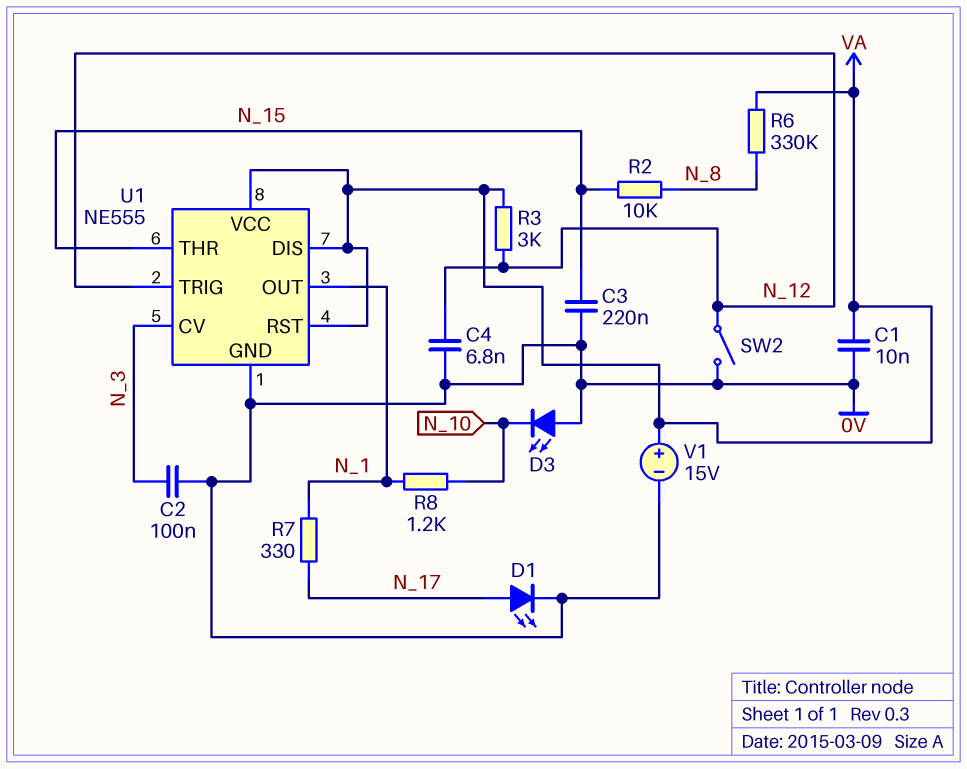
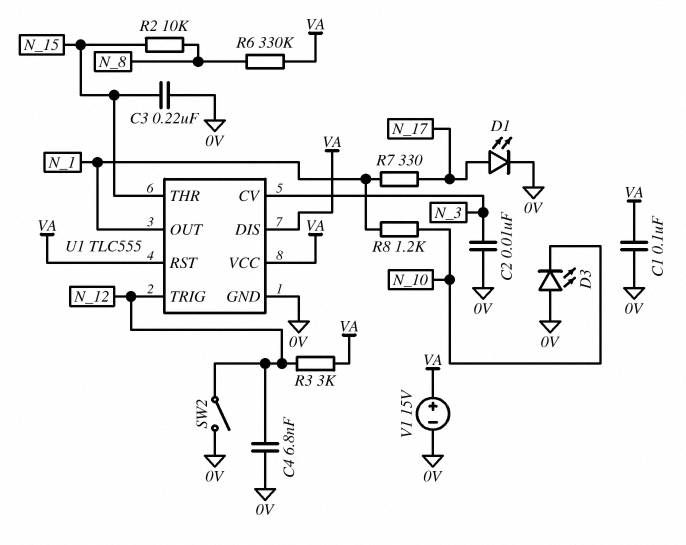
C1: 10nF (0V, VA) -> 100nF (0V, VA)
C2: 100nF (0V, N_3) -> 10nF (0V, N_3)
U1: NE555 -> TLC555

